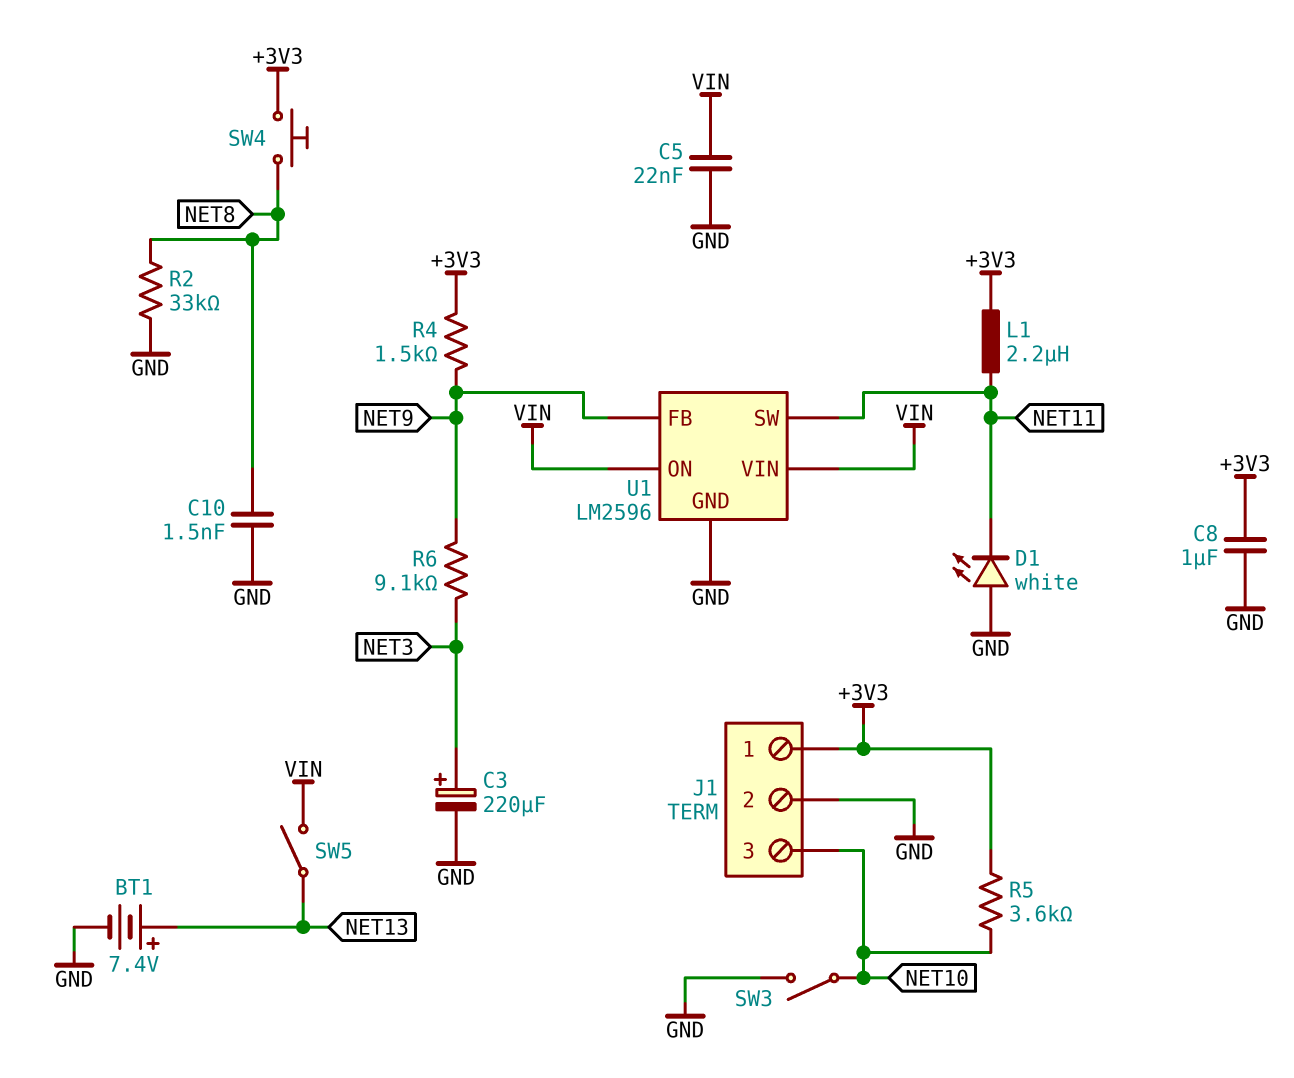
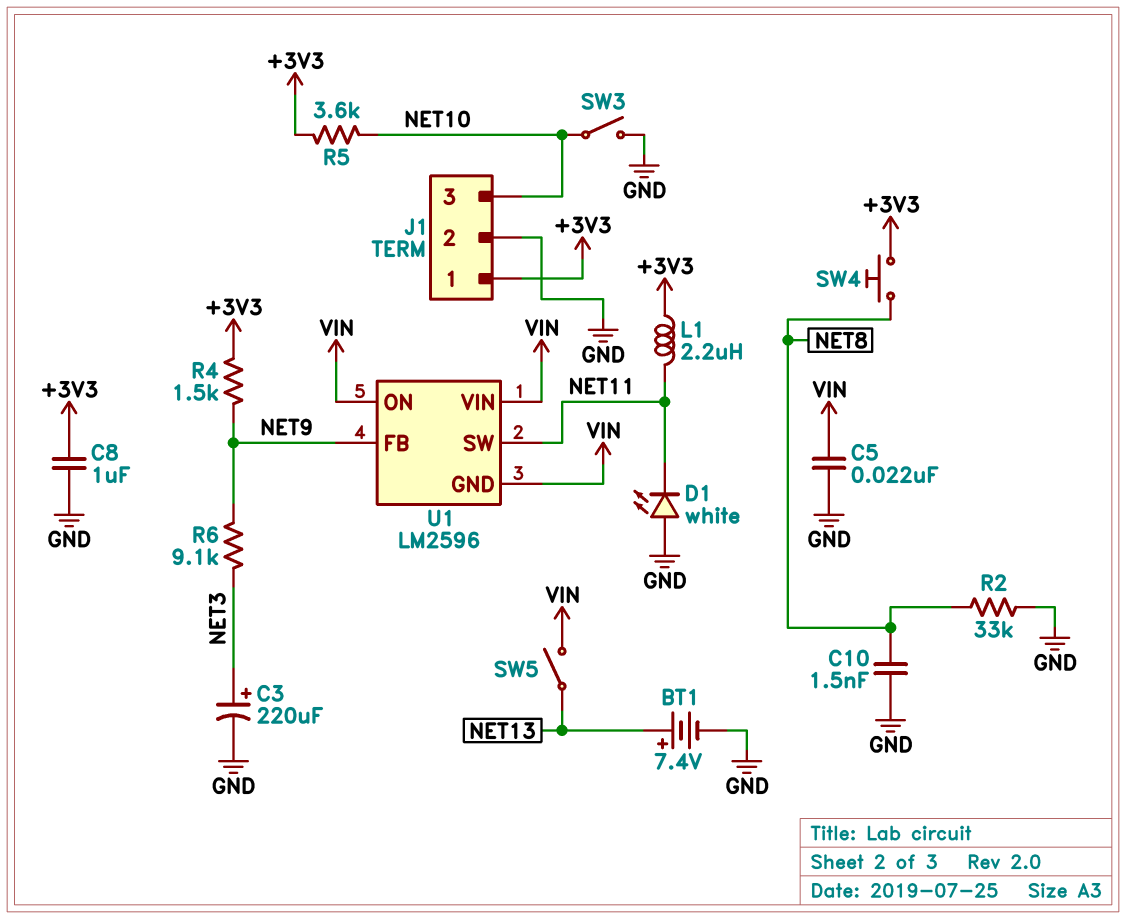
U1 pin GND: GND -> VIN

